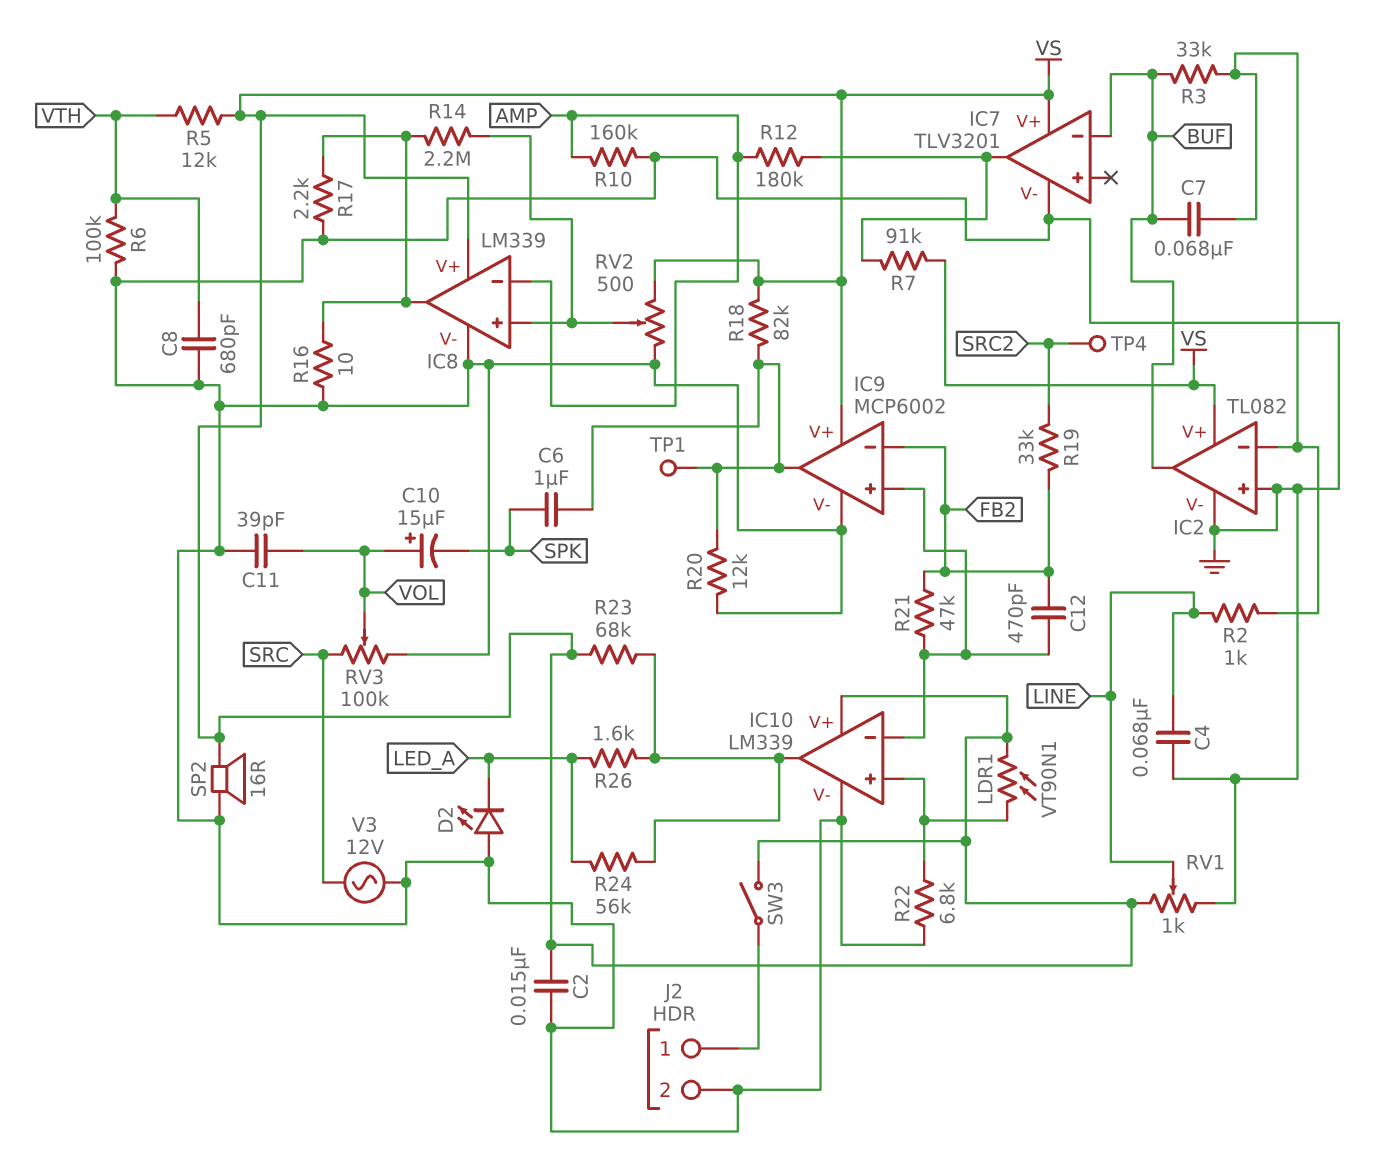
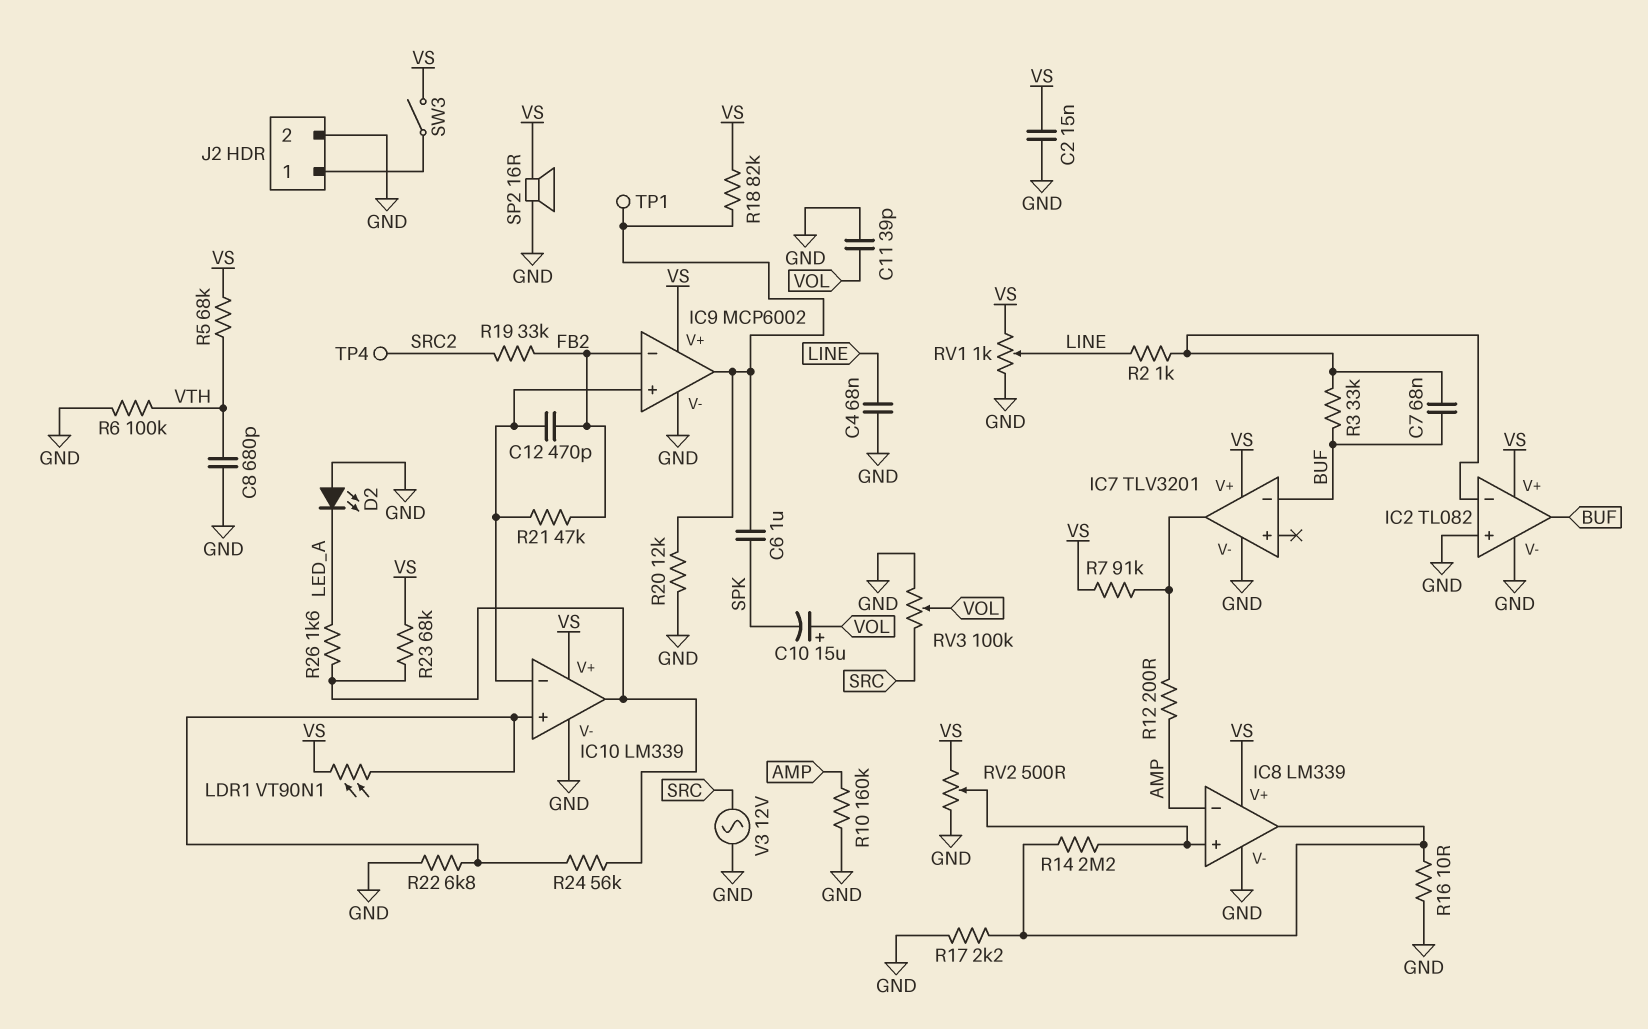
R5: 12k (VS, VTH) -> 68k (VS, VTH)
R12: 180k (AMP, IC7/out) -> 200 (AMP, IC7/out)
R24: 56k (IC10/out, LED_A) -> 56k (IC10/in+, IC10/out)

